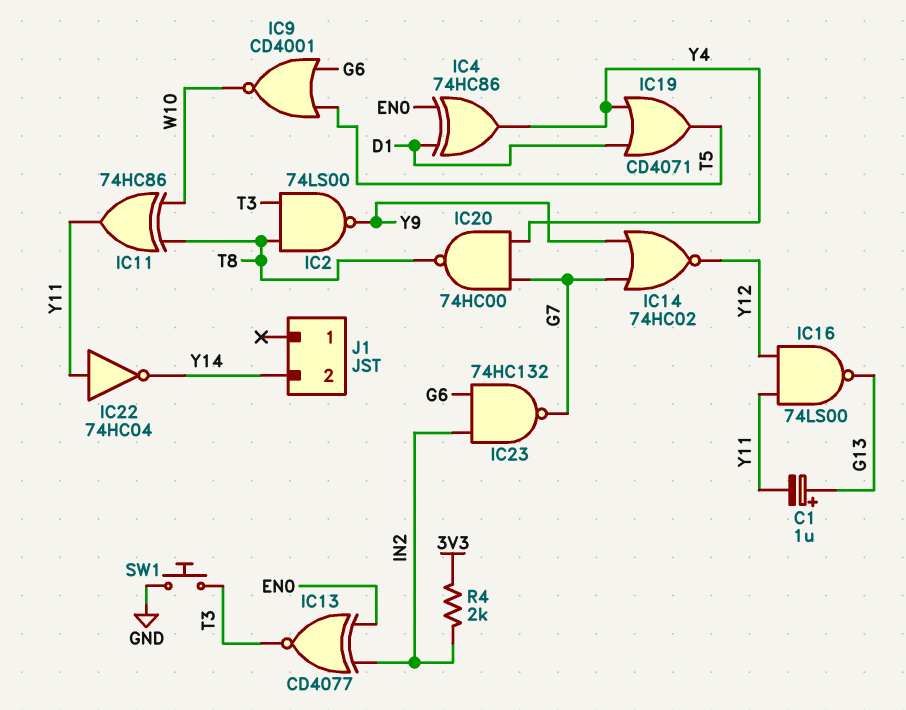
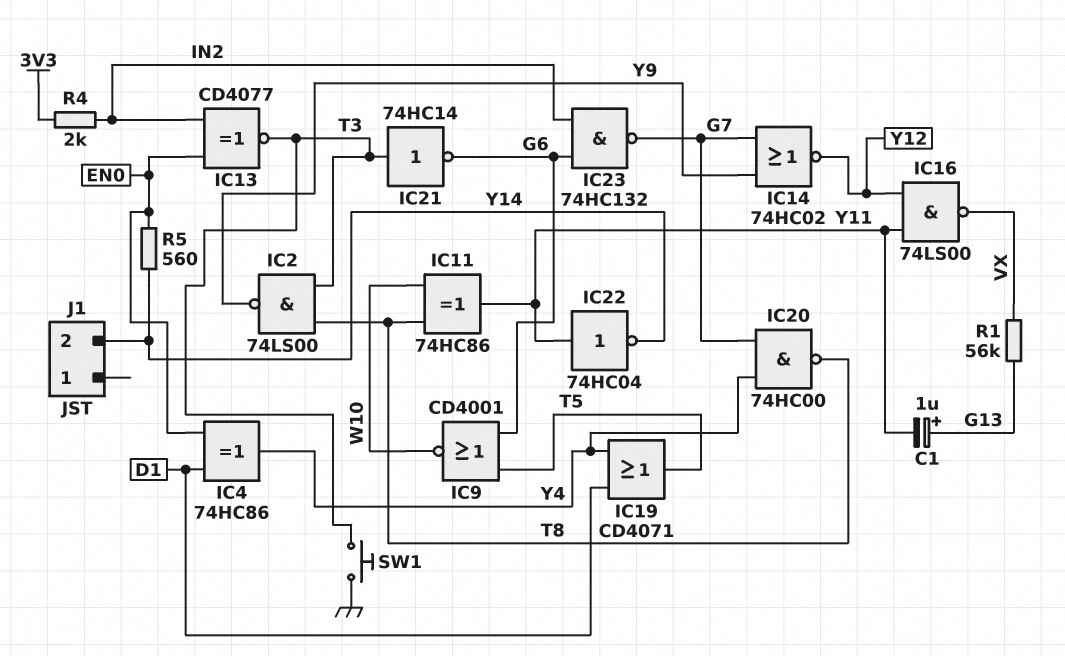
IC16: NAND 74LS00 (in Y11, in Y12, out G13) -> NAND 74LS00 (in Y11, in Y12, out VX)
IC21: none -> NOT 74HC14 (in T3, out G6)
R1: none -> 56k (G13, VX)
R5: none -> 560 (EN0, Y14)

